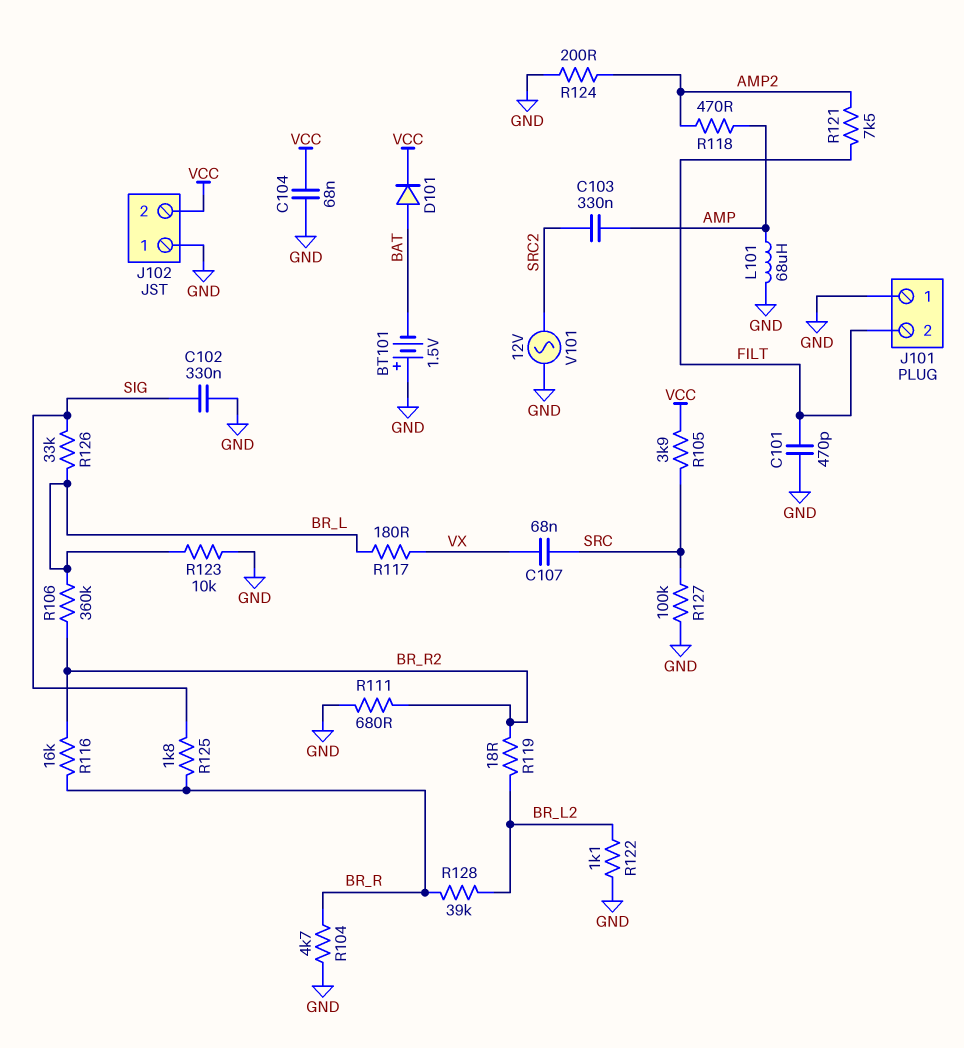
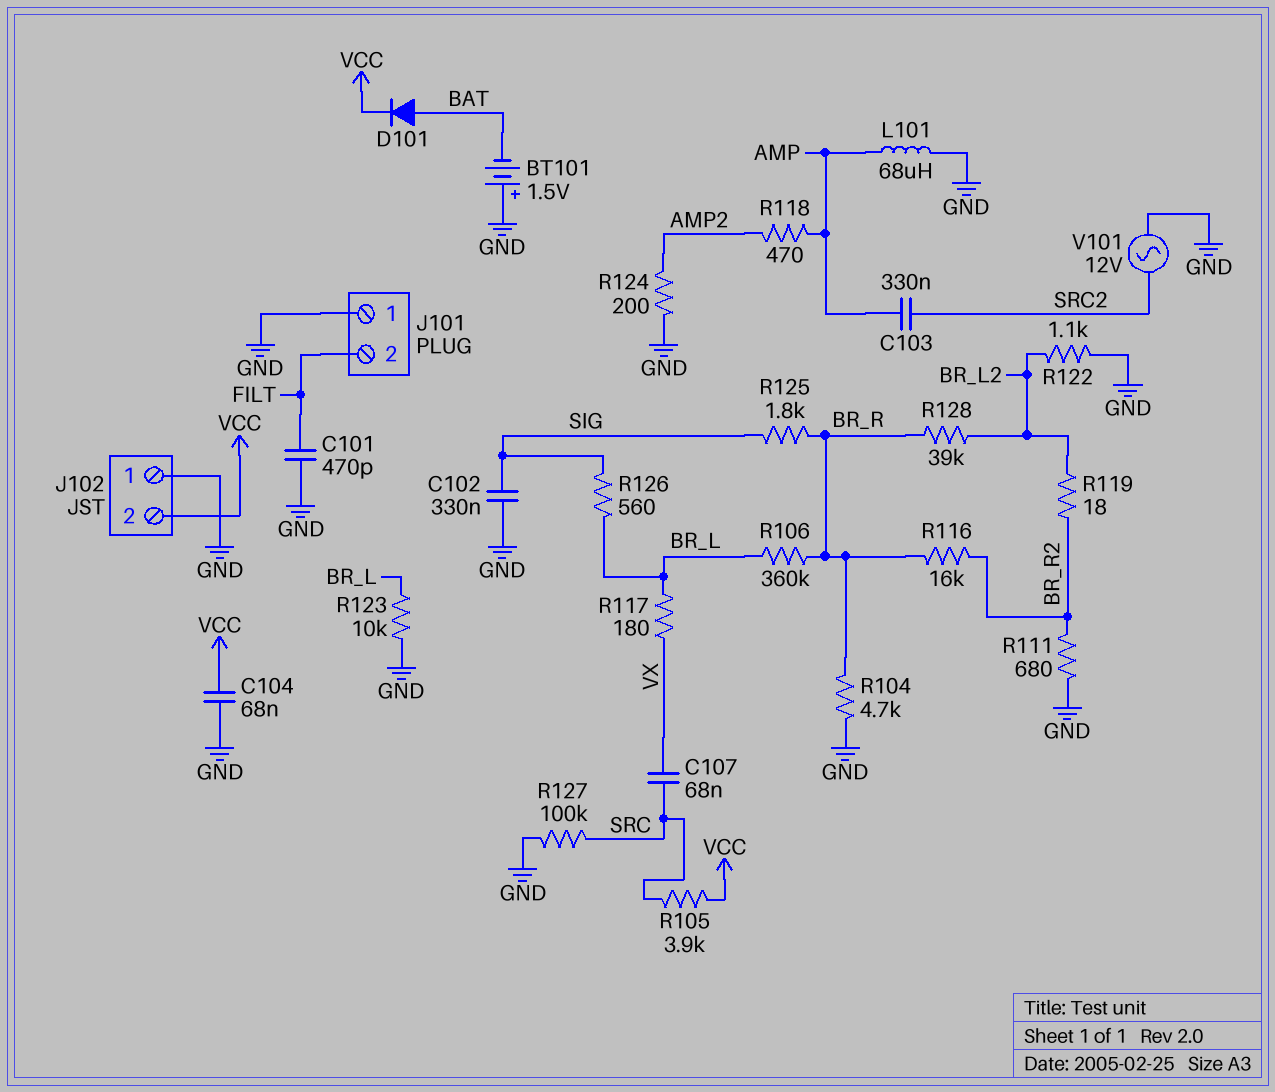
R106: 360k (BR_L, BR_R2) -> 360k (BR_L, BR_R)
R121: 7.5k (AMP2, FILT) -> none
R126: 33k (BR_L, SIG) -> 560 (BR_L, SIG)

